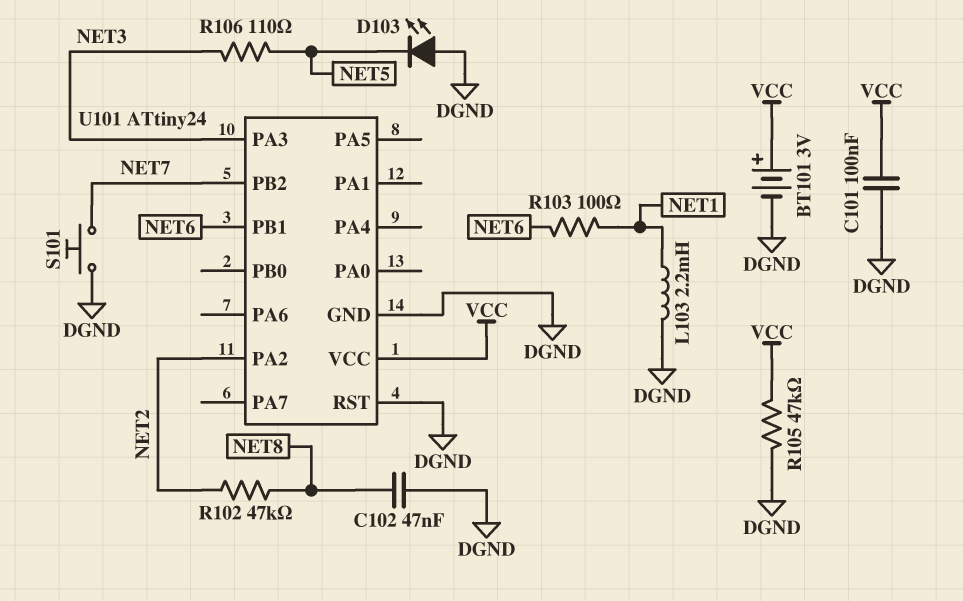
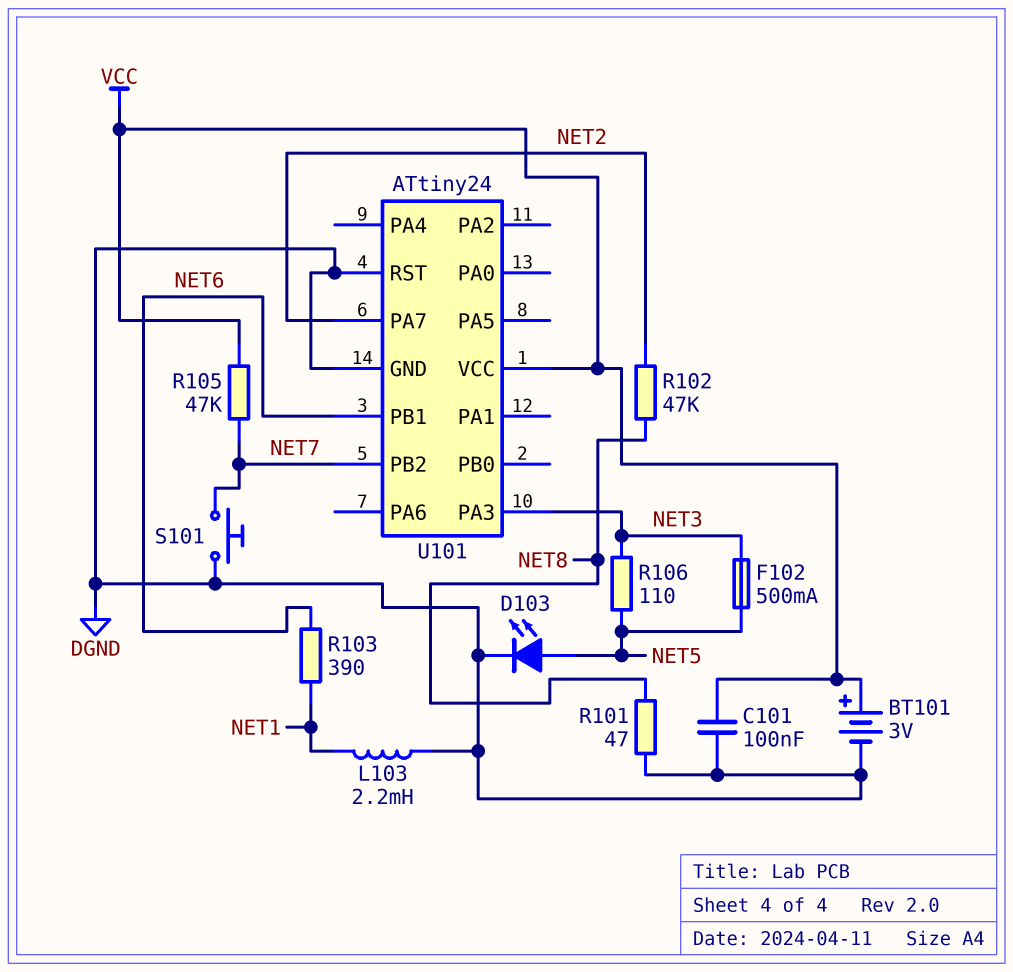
C102: 47nF (DGND, NET8) -> none
D103: LED (A DGND, K NET5) -> LED (A NET5, K DGND)
F102: none -> 500mA (NET3, NET5)
R101: none -> 47 (DGND, NET8)
R103: 100 (NET1, NET6) -> 390 (NET1, NET6)
R105: 47k (DGND, VCC) -> 47k (NET7, VCC)
U101 pin PA2: NET2 -> none
U101 pin PA7: none -> NET2

